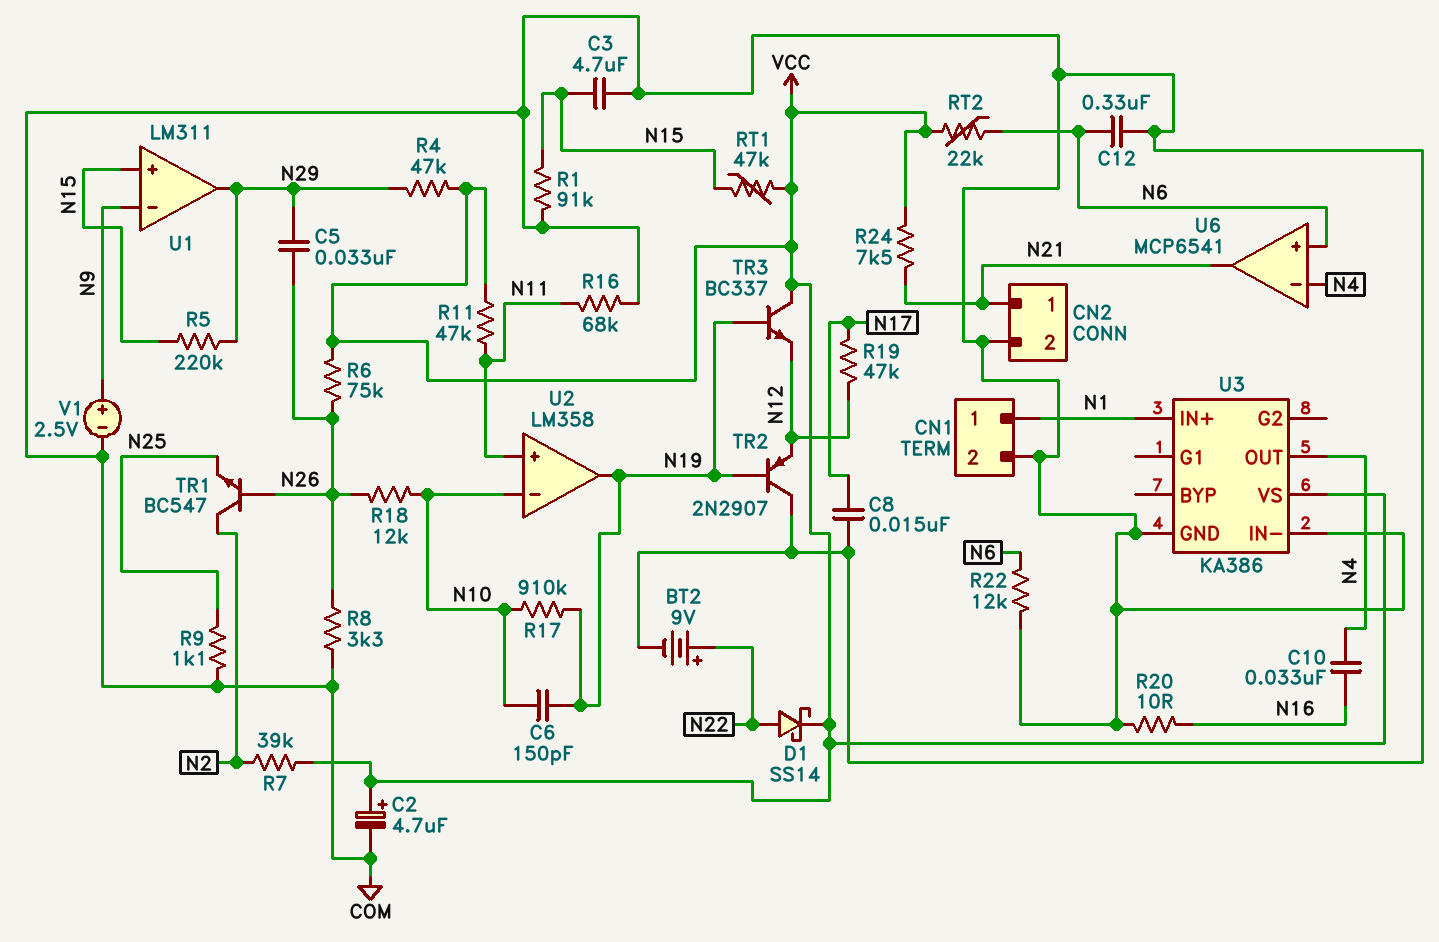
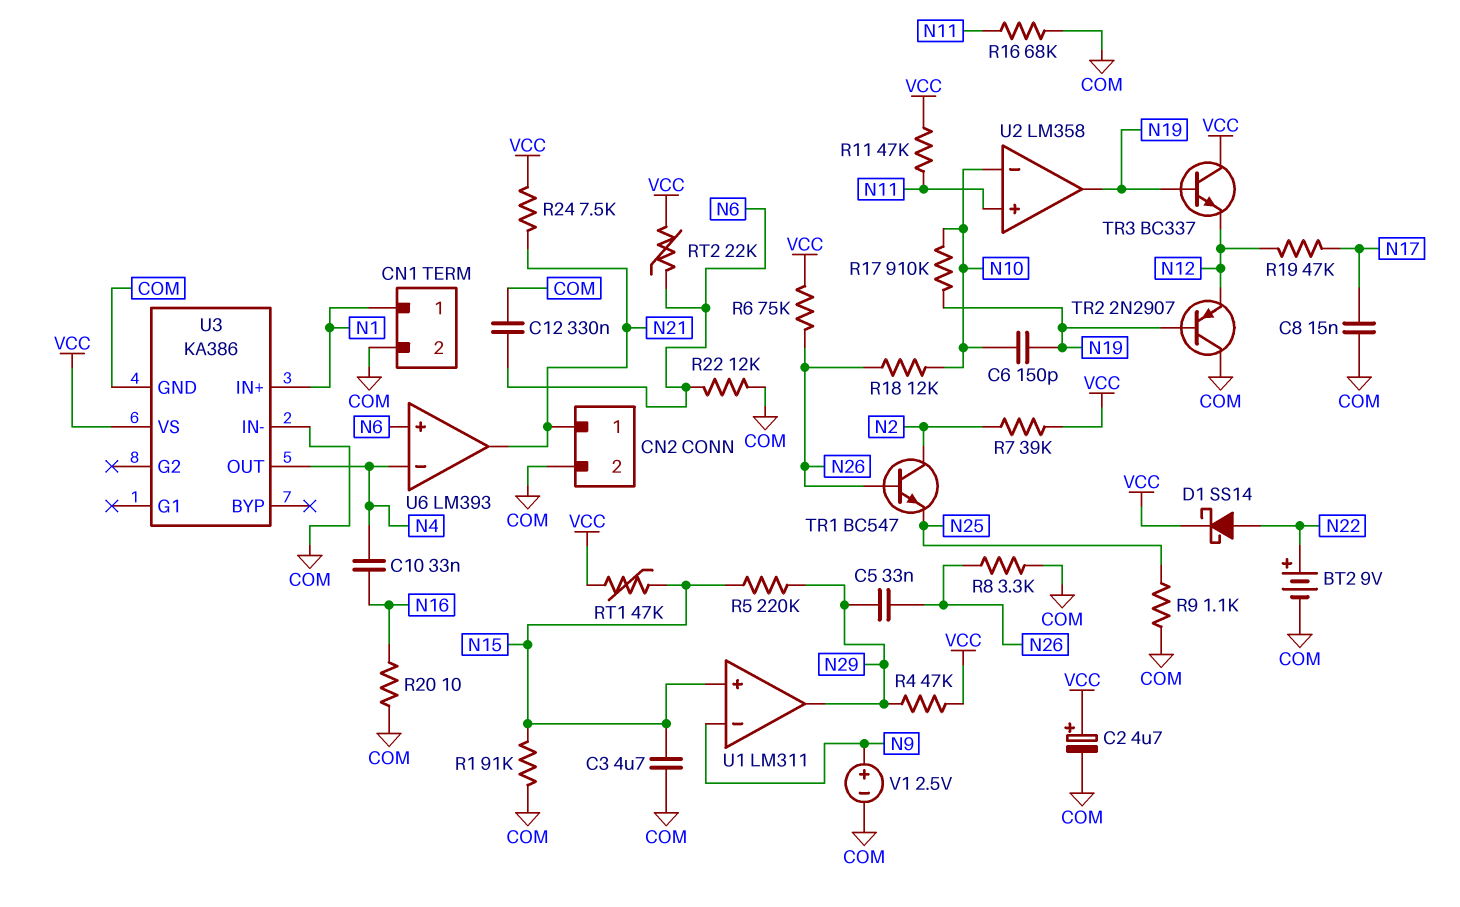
U6: MCP6541 -> LM393

